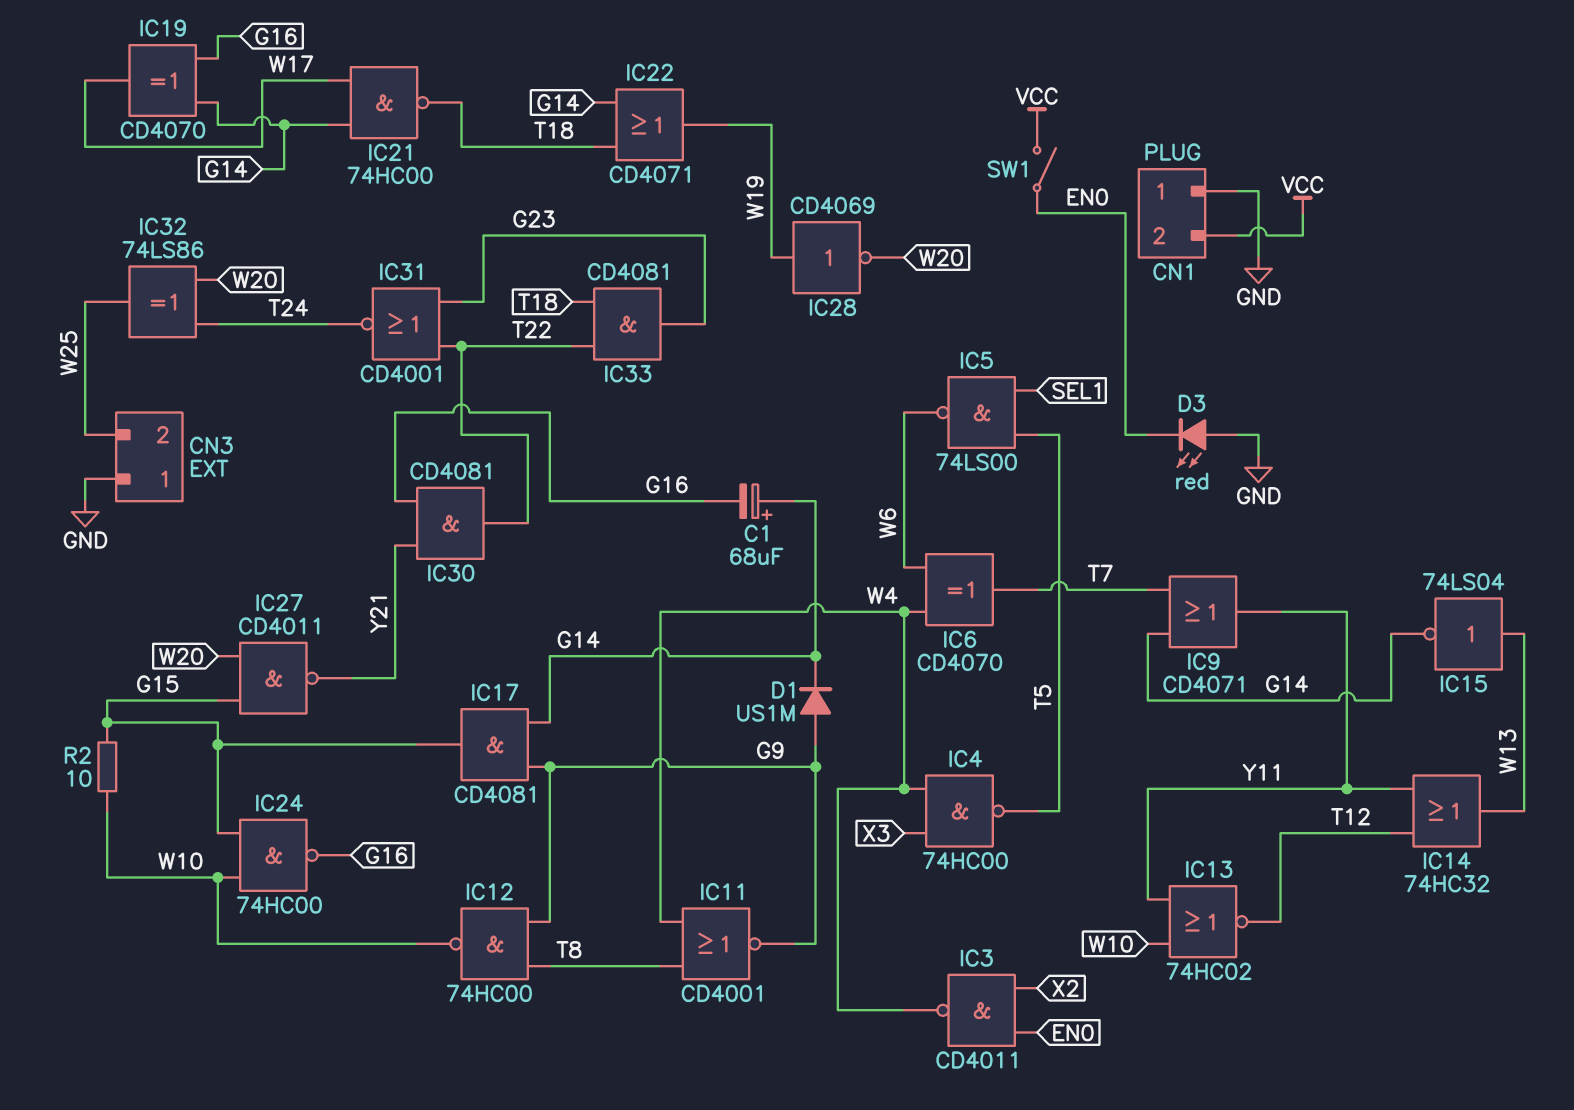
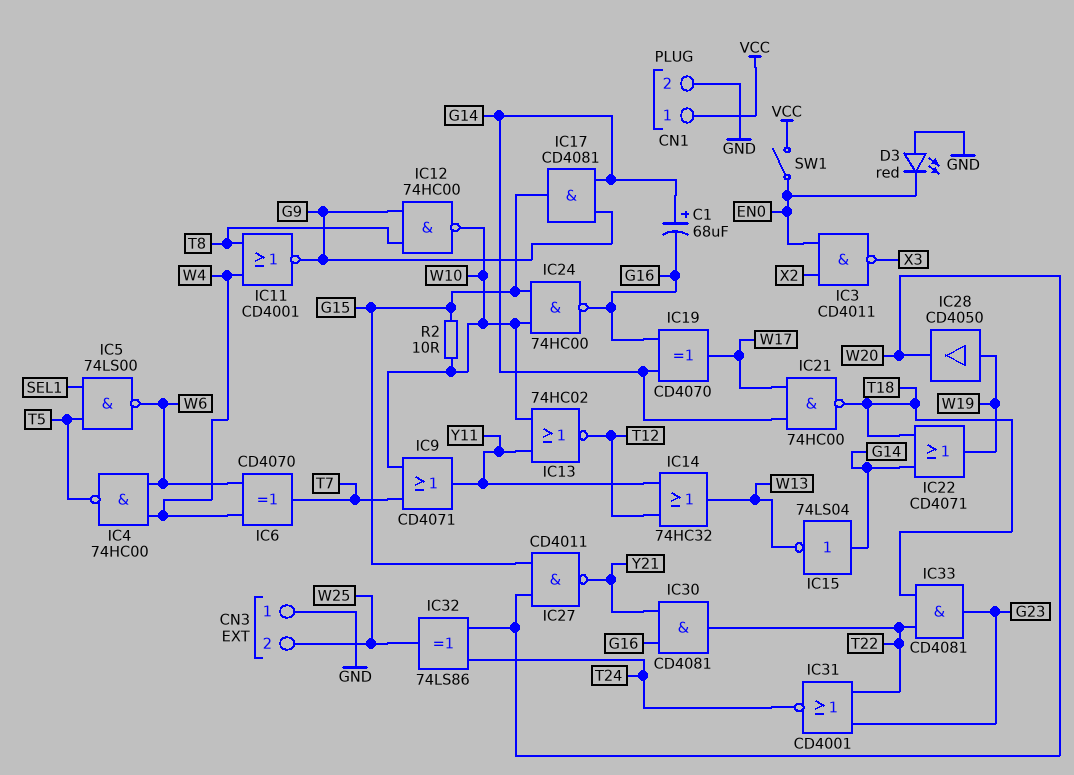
CN1 pin 1: GND -> VCC
CN1 pin 2: VCC -> GND
D1: diode US1M (A G9, K G14) -> none
IC3: NAND CD4011 (in EN0, in X2, out W4) -> NAND CD4011 (in EN0, in X2, out X3)
IC4: NAND 74HC00 (in W4, in X3, out T5) -> NAND 74HC00 (in W4, in W6, out T5)
IC9: OR CD4071 (in G14, in T7, out Y11) -> OR CD4071 (in T7, in W10, out Y11)
IC15: NOT 74LS04 (in W13, out G14) -> NOT 74LS04 (in G14, out W13)
IC28: NOT CD4069 (in W19, out W20) -> buffer CD4050 (in W19, out W20)

